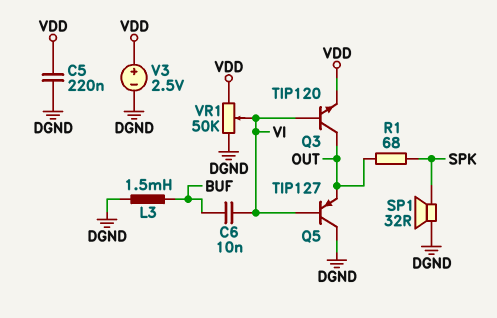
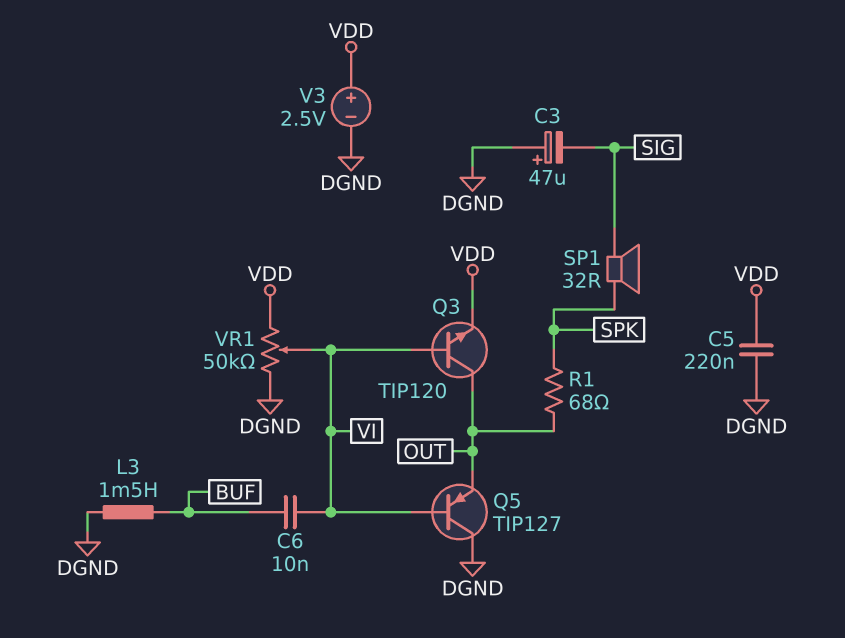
C3: none -> 47uF (plus DGND, minus SIG)
SP1: speaker 32R (DGND, SPK) -> speaker 32R (SIG, SPK)

